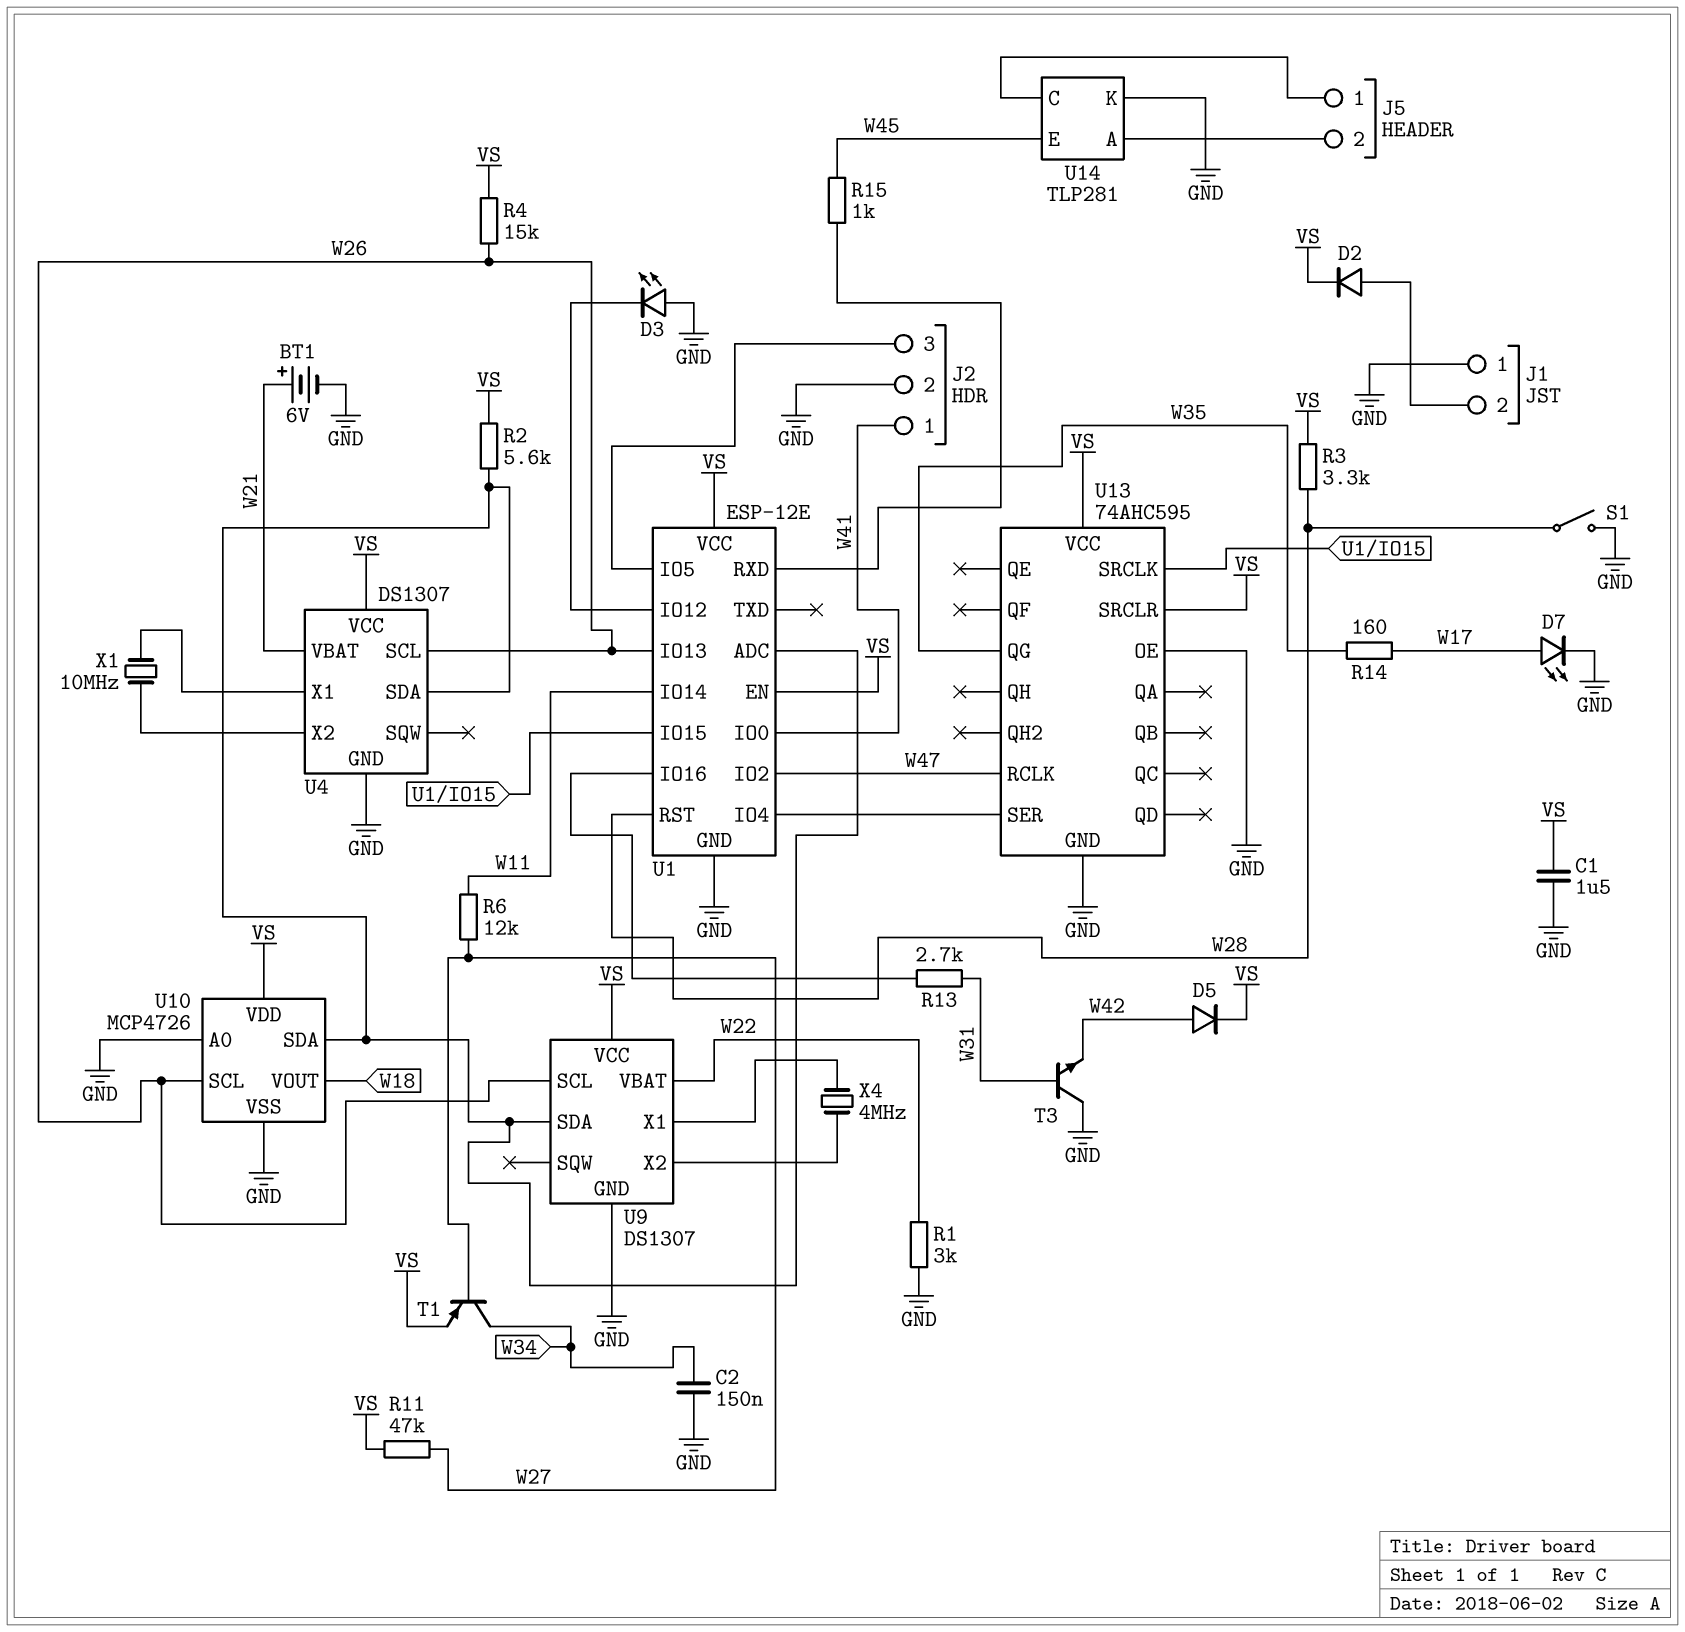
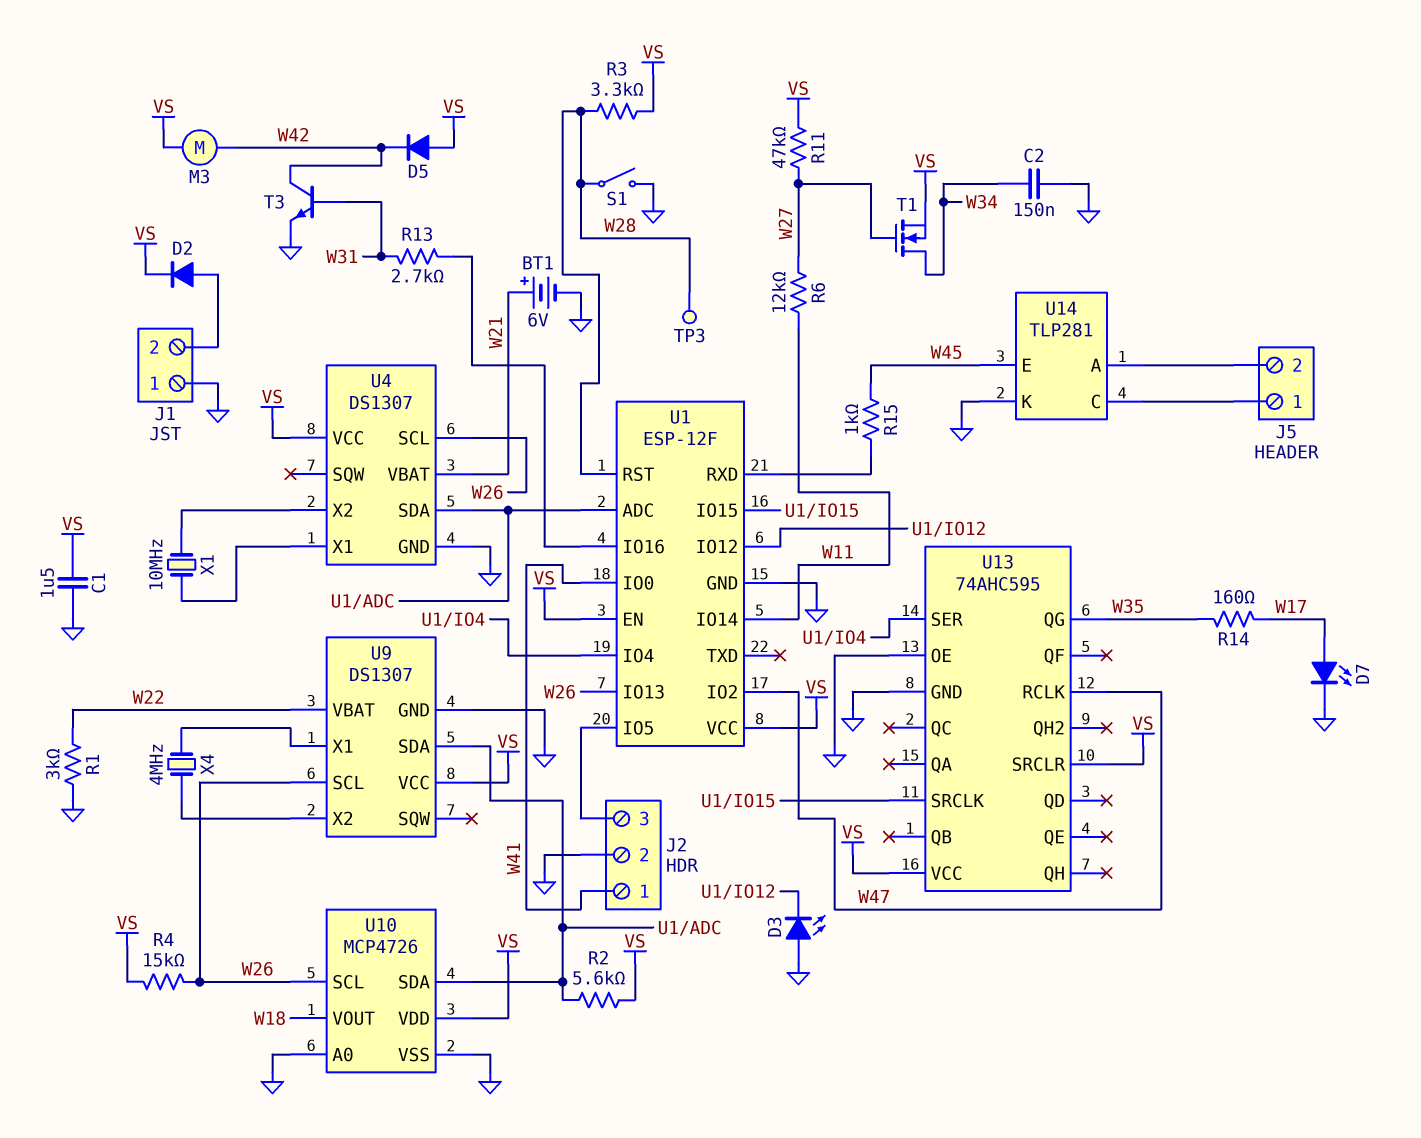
D5: diode (A W42, K VS) -> diode (A VS, K W42)
M3: none -> motor (VS, W42)
T1: PNP (B W27, C W34, E VS) -> NMOS (G W27, D W34, S VS)
T3: NPN (B W31, C GND, E W42) -> NPN (B W31, C W42, E GND)
TP3: none -> test point (W28)
U1: ESP-12E -> ESP-12F

